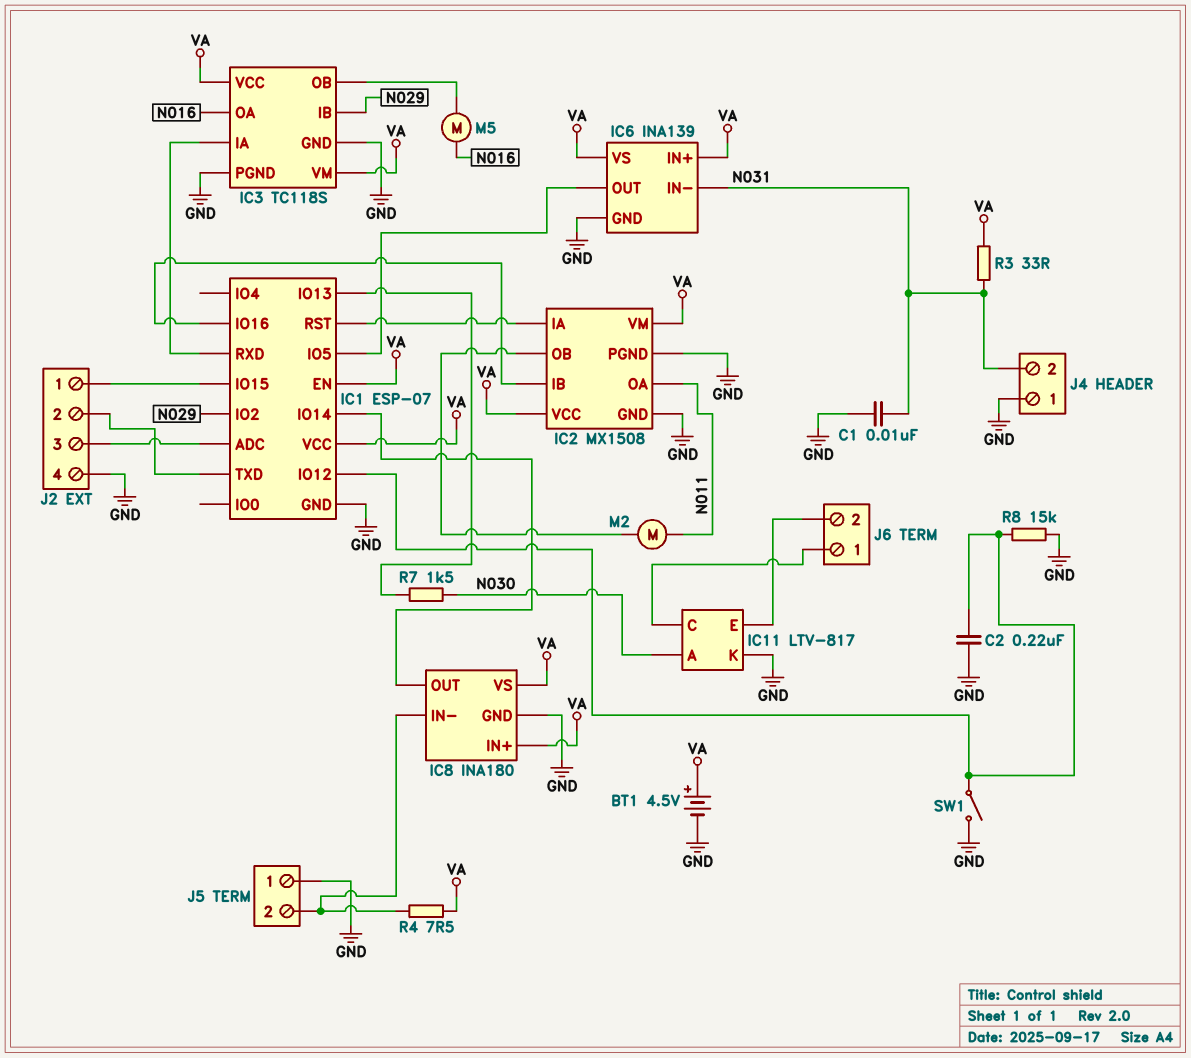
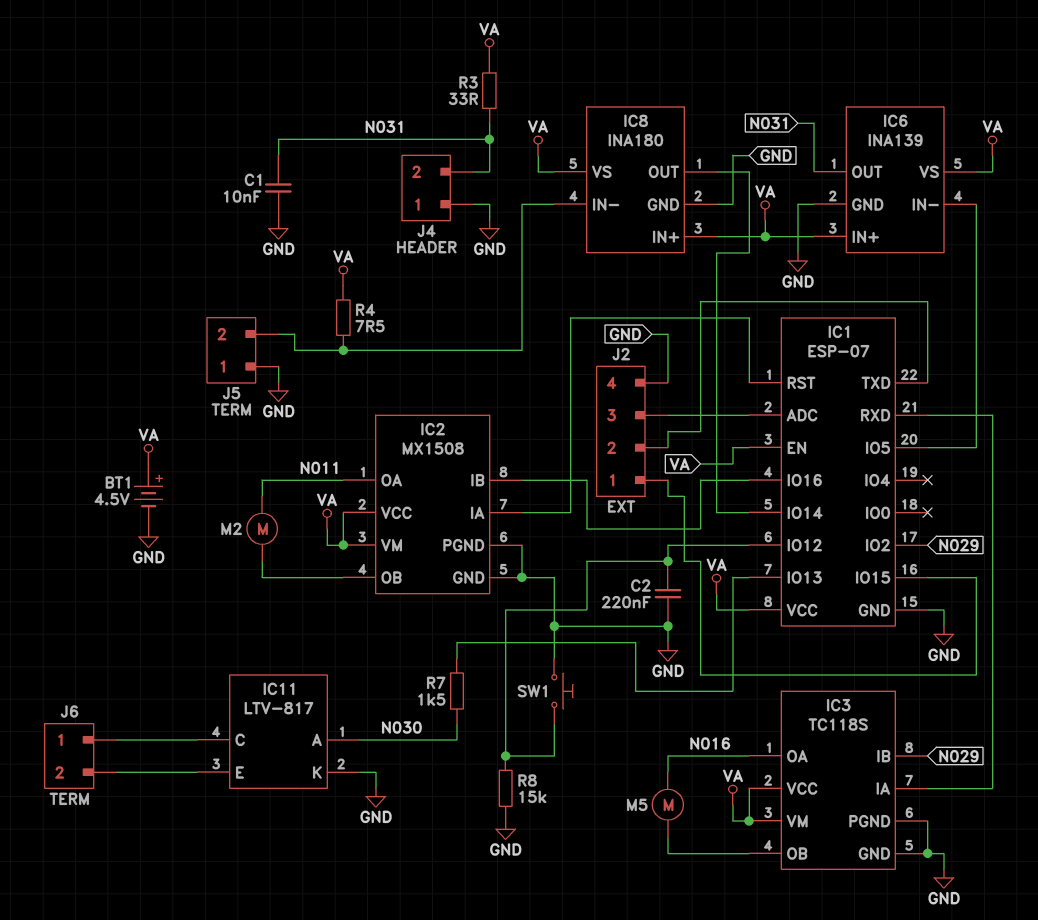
IC6 pin IN-: N031 -> IC1/IO5
IC6 pin OUT: IC1/IO5 -> N031
SW1: switch (GND, IC1/IO12) -> button (GND, IC1/IO12)

